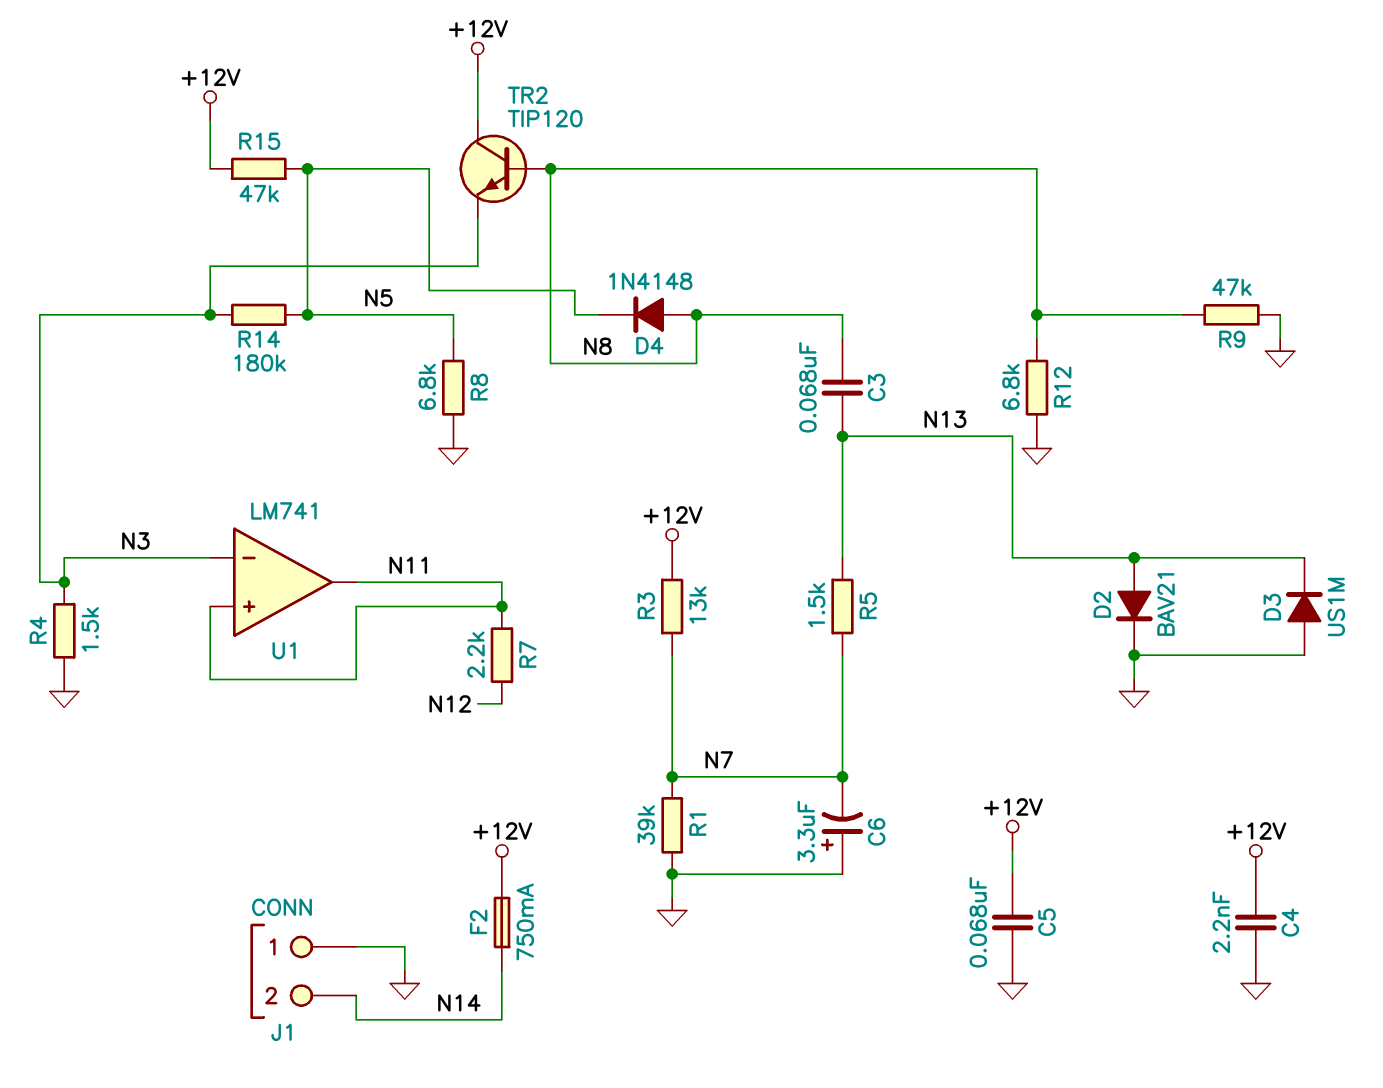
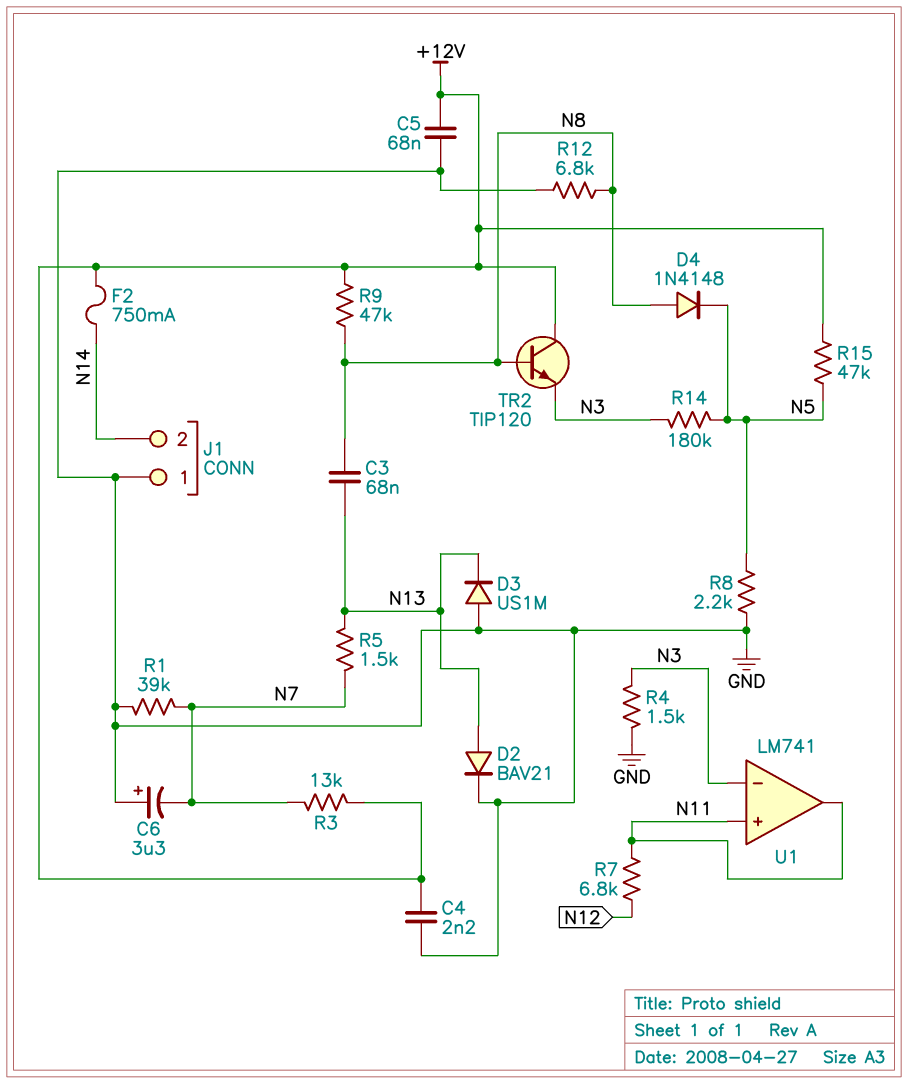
R7: 2.2k (N11, N12) -> 6.8k (N11, N12)
R8: 6.8k (GND, N5) -> 2.2k (GND, N5)
R9: 47k (GND, N8) -> 47k (+12V, N8)

